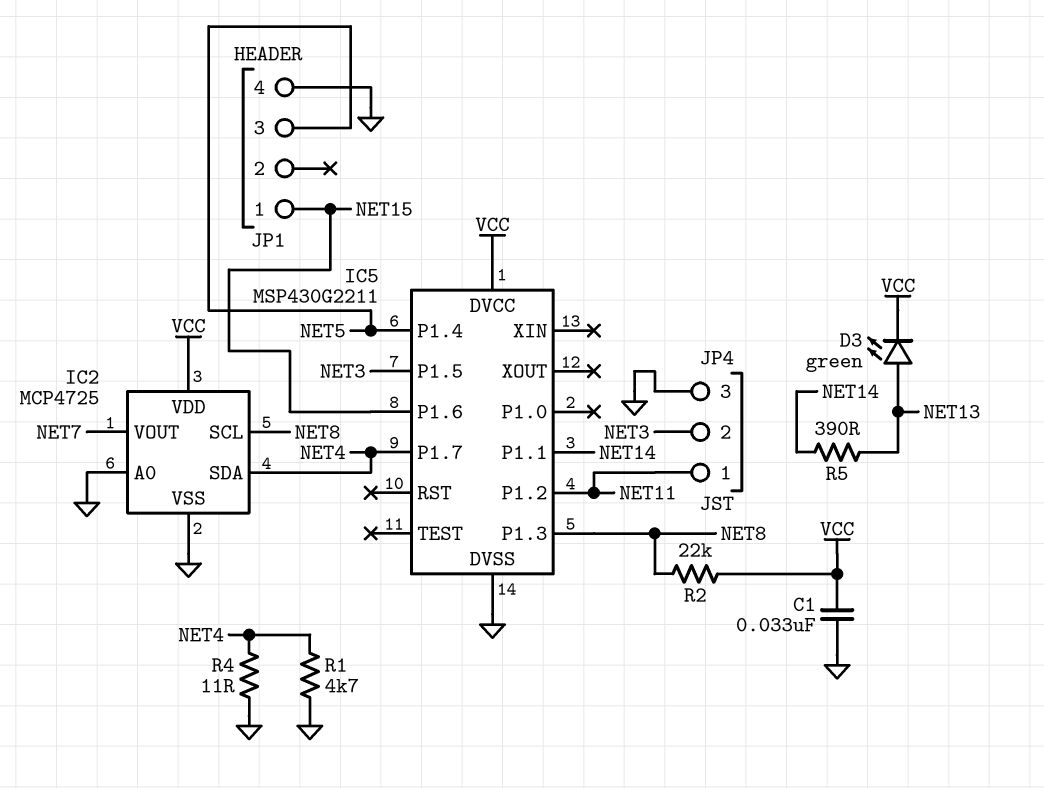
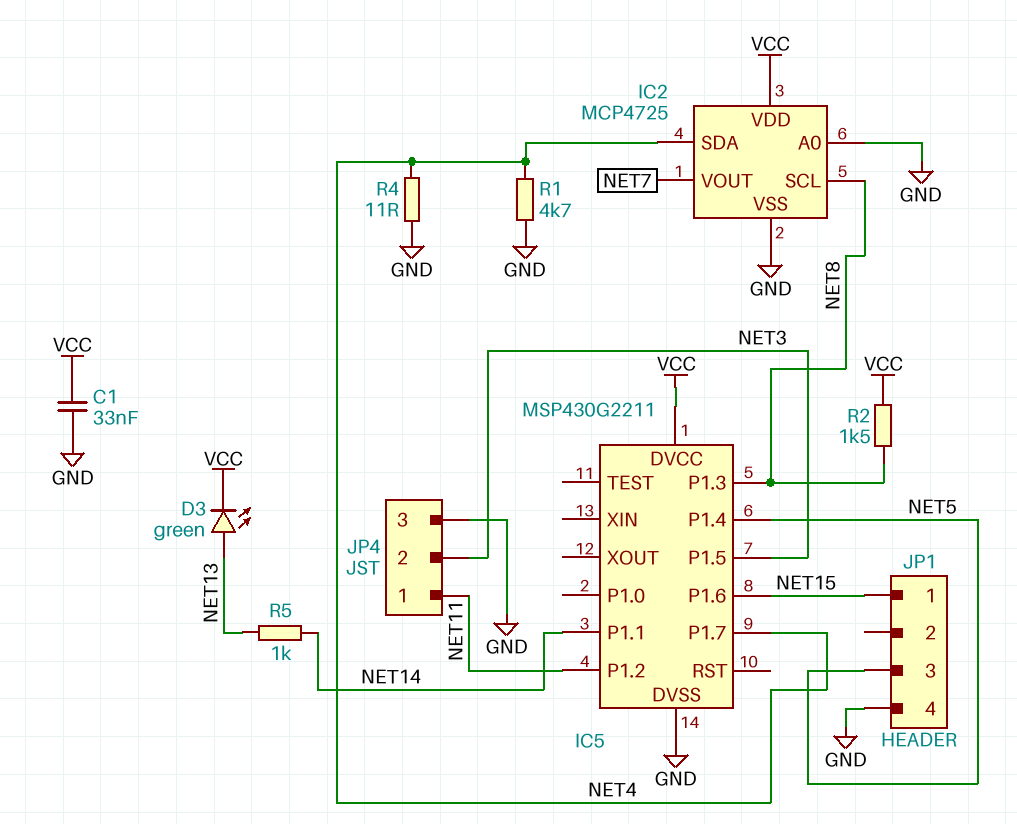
R2: 22k (NET8, VCC) -> 1.5k (NET8, VCC)
R5: 390 (NET13, NET14) -> 1k (NET13, NET14)

